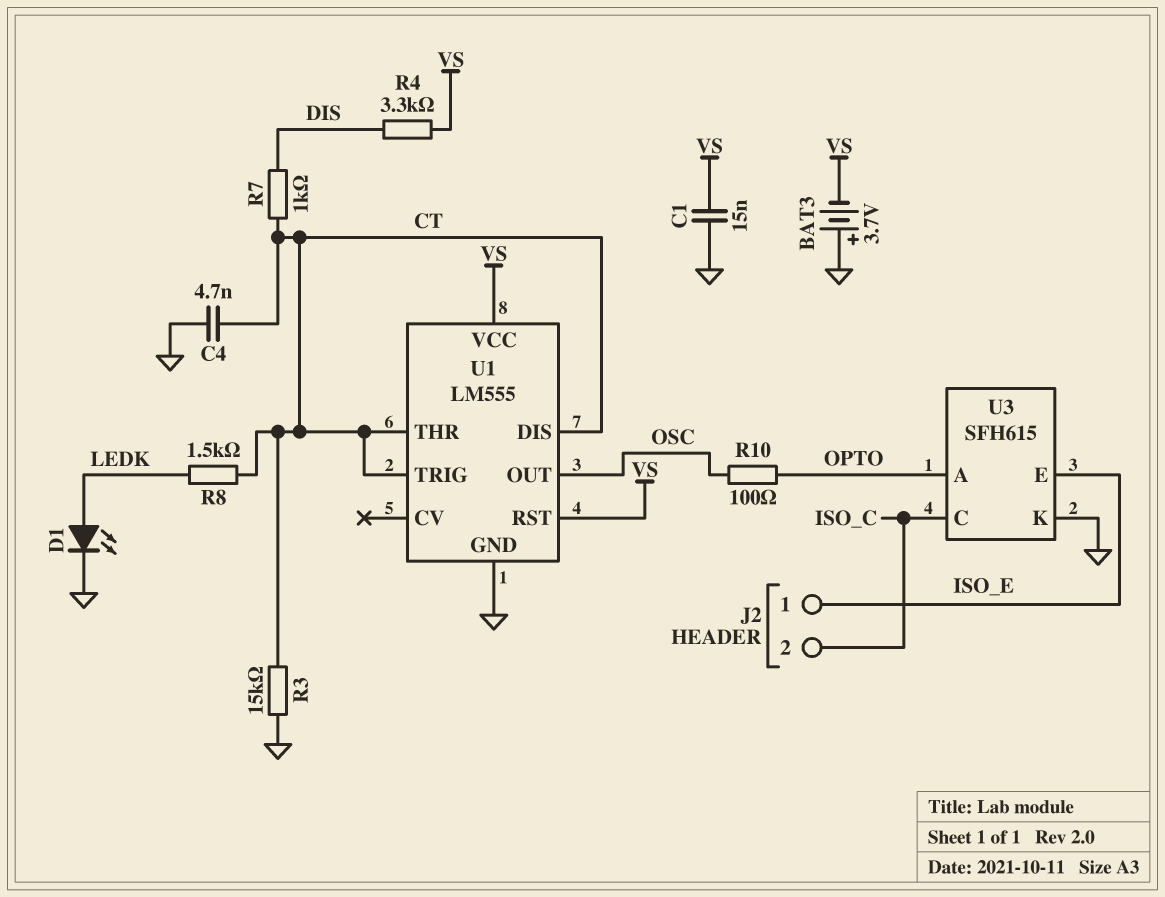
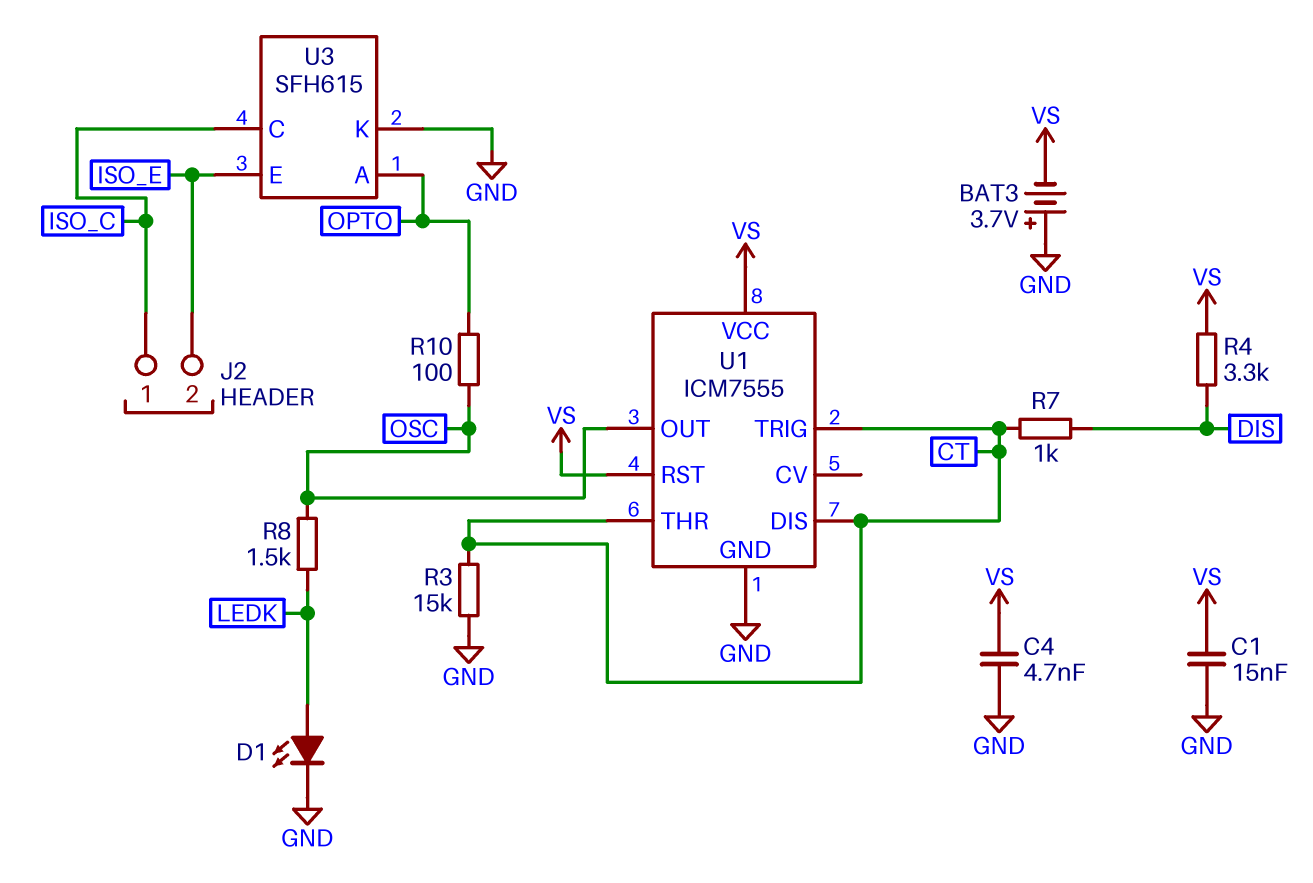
C4: 4.7nF (CT, GND) -> 4.7nF (GND, VS)
J2 pin 1: ISO_E -> ISO_C
J2 pin 2: ISO_C -> ISO_E
R8: 1.5k (CT, LEDK) -> 1.5k (LEDK, OSC)
U1: LM555 -> ICM7555

